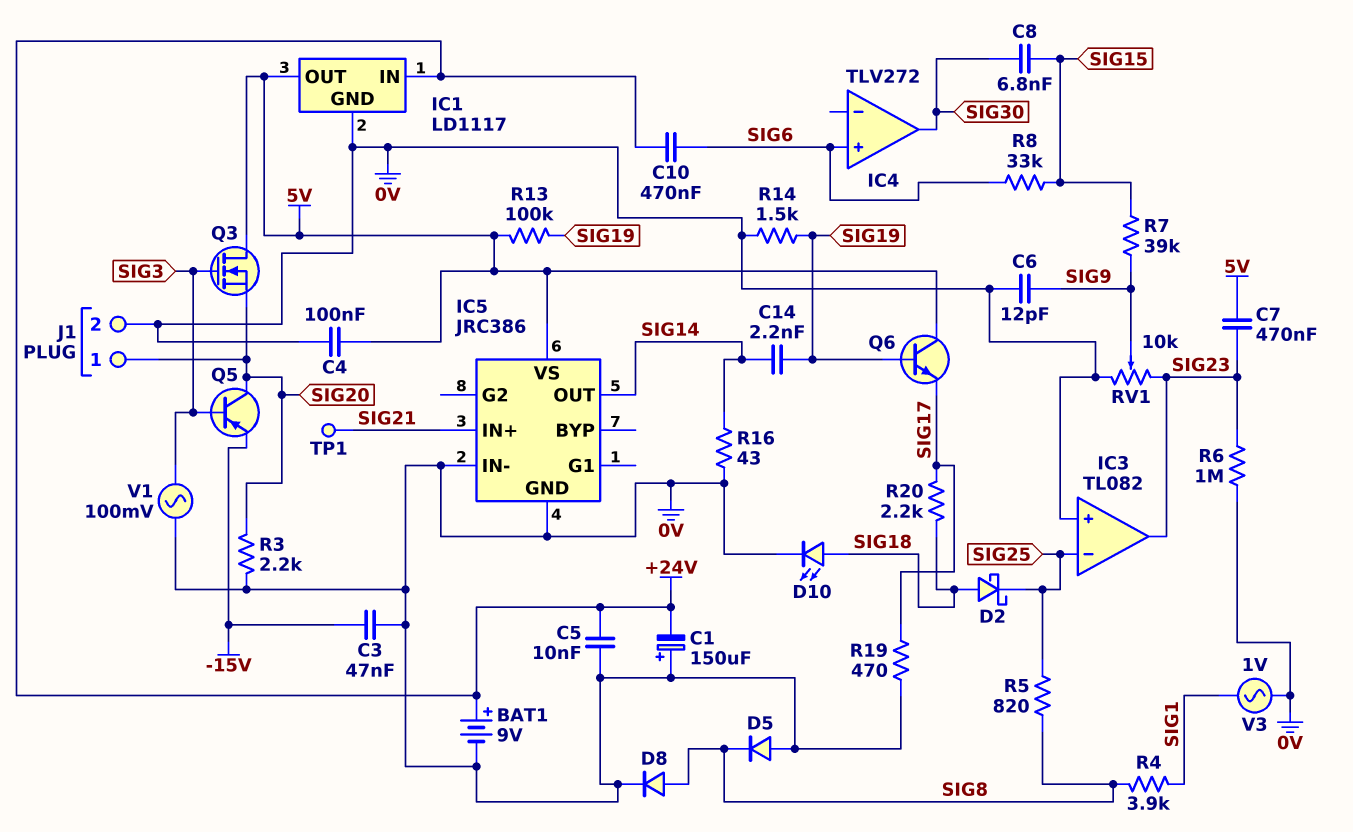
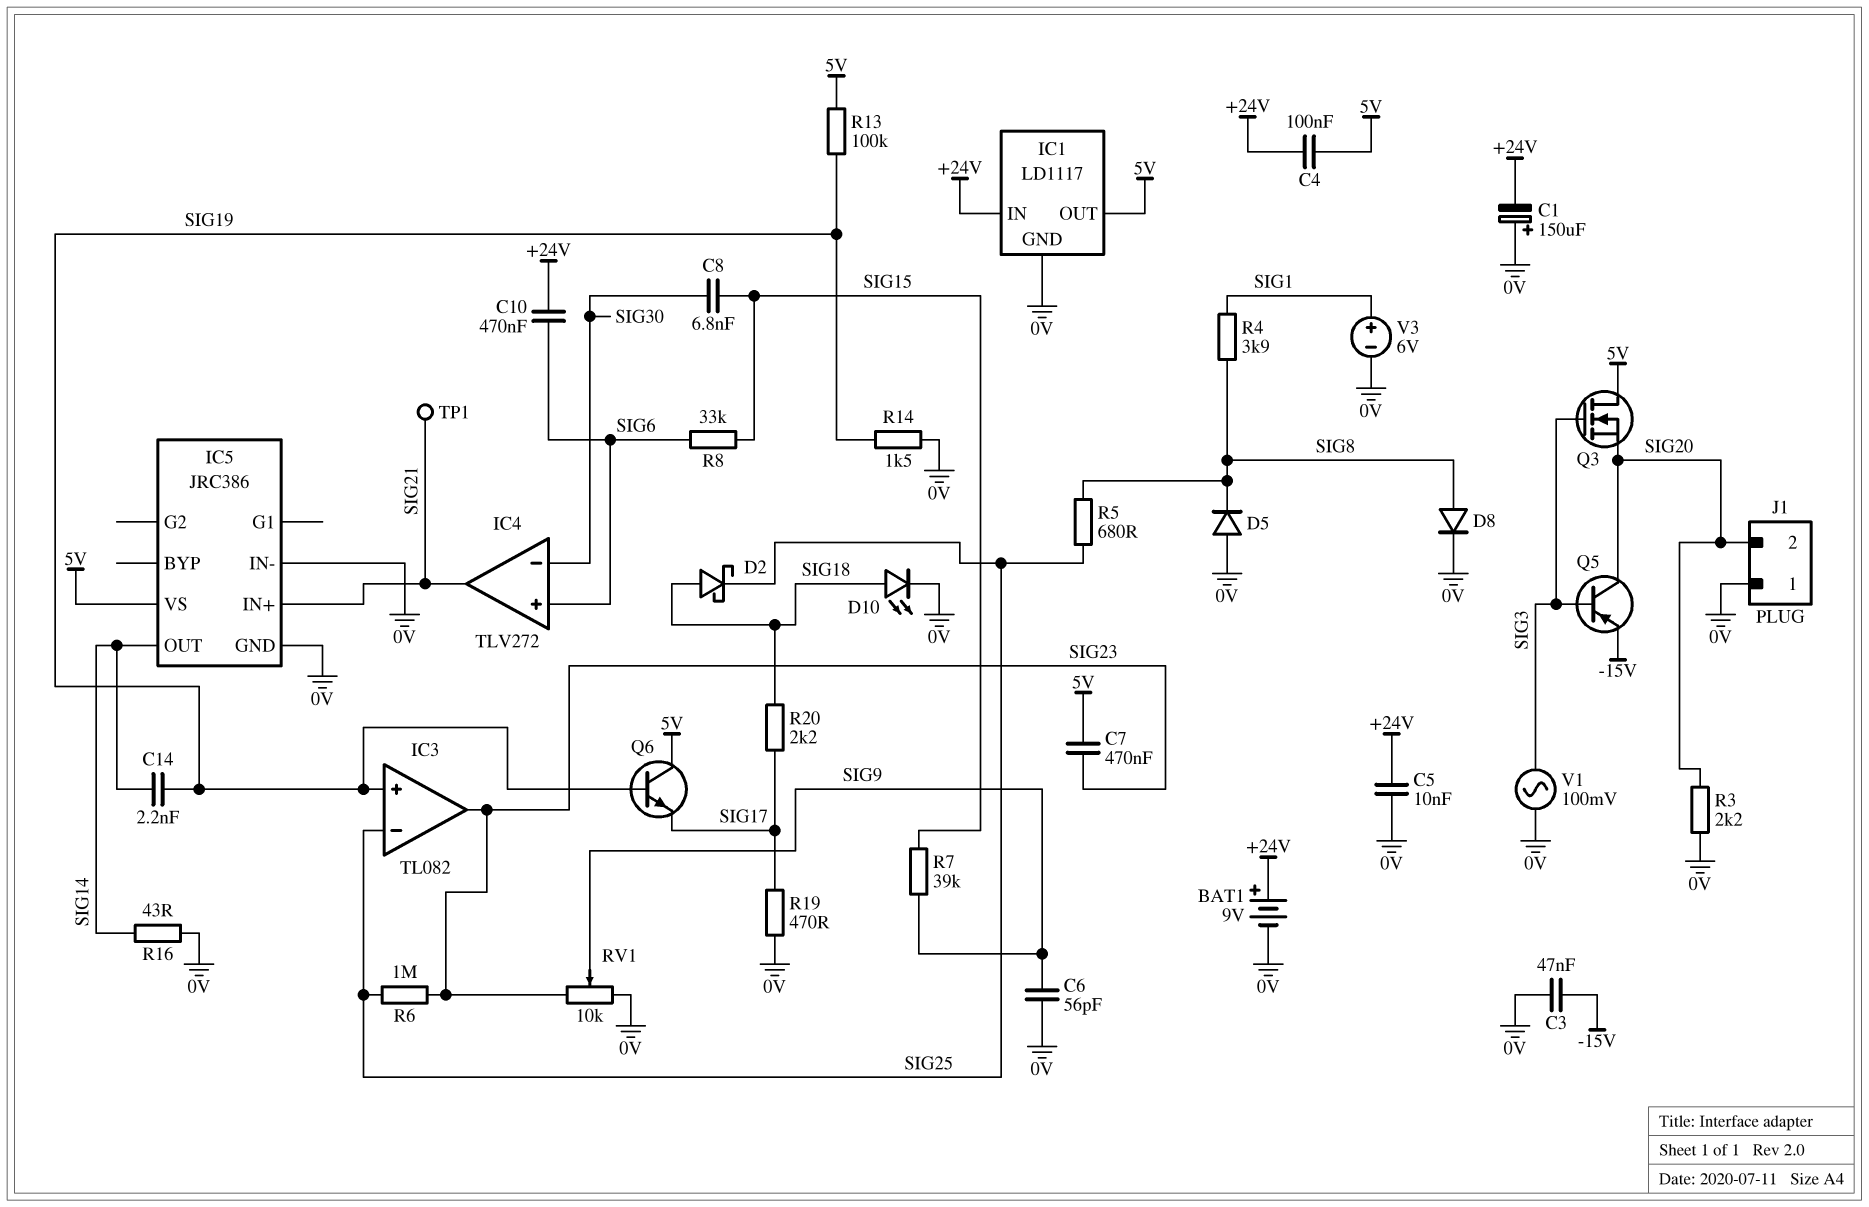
C4: 100nF (0V, 5V) -> 100nF (+24V, 5V)
C6: 12pF (0V, SIG9) -> 56pF (0V, SIG9)
IC3 pin in+: 0V -> SIG19
IC4 pin in-: none -> SIG30
IC4 pin out: SIG30 -> SIG21
J1 pin 1: SIG20 -> 0V
J1 pin 2: 0V -> SIG20
R5: 820 (SIG8, SIG25) -> 680 (SIG8, SIG25)
R6: 1M (0V, SIG23) -> 1M (SIG23, SIG25)
V3: AC 1V (0V, SIG1) -> 6V (plus SIG1, minus 0V)

